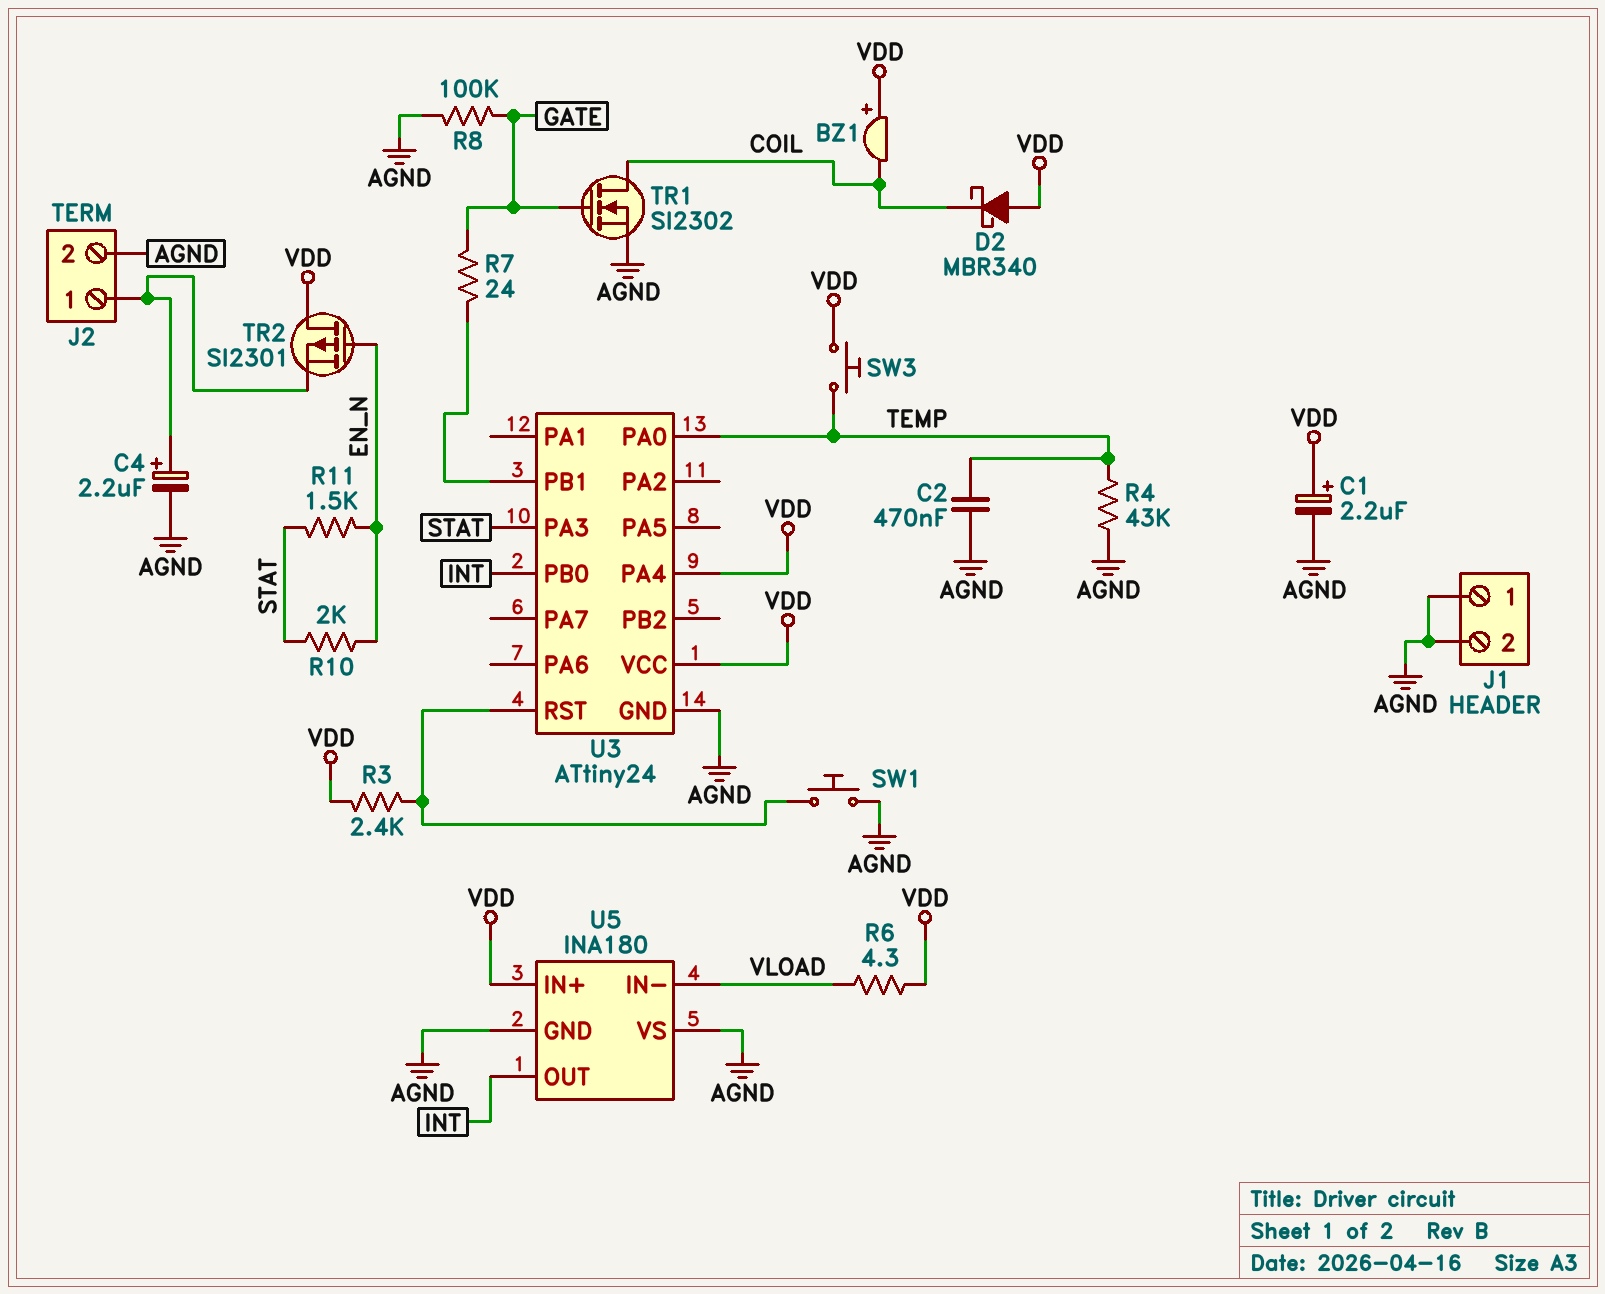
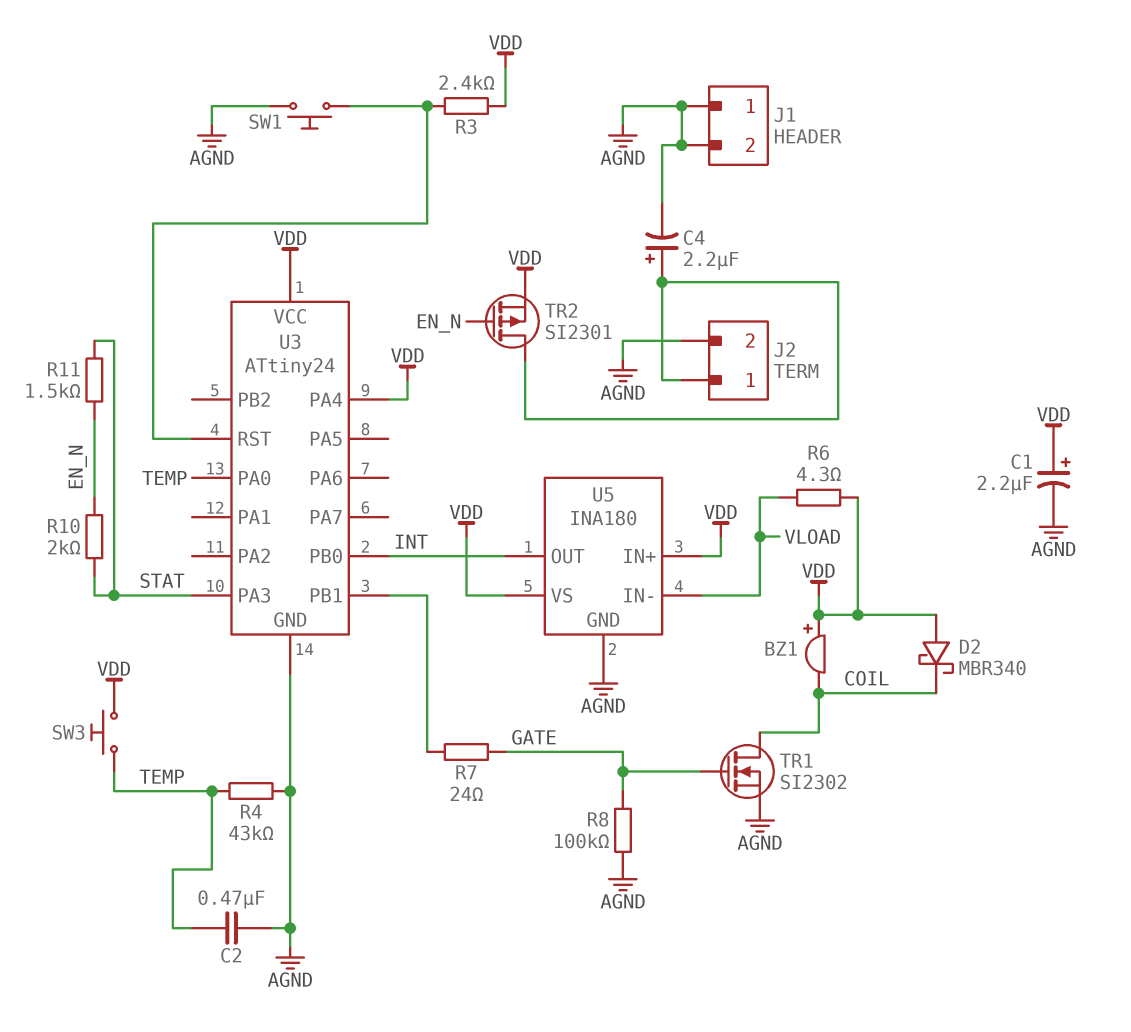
TR2: PMOS SI2301 (G EN_N, D VDD, S J2/1) -> PMOS SI2301 (G EN_N, D J2/1, S VDD)
U5 pin VS: AGND -> VDD

